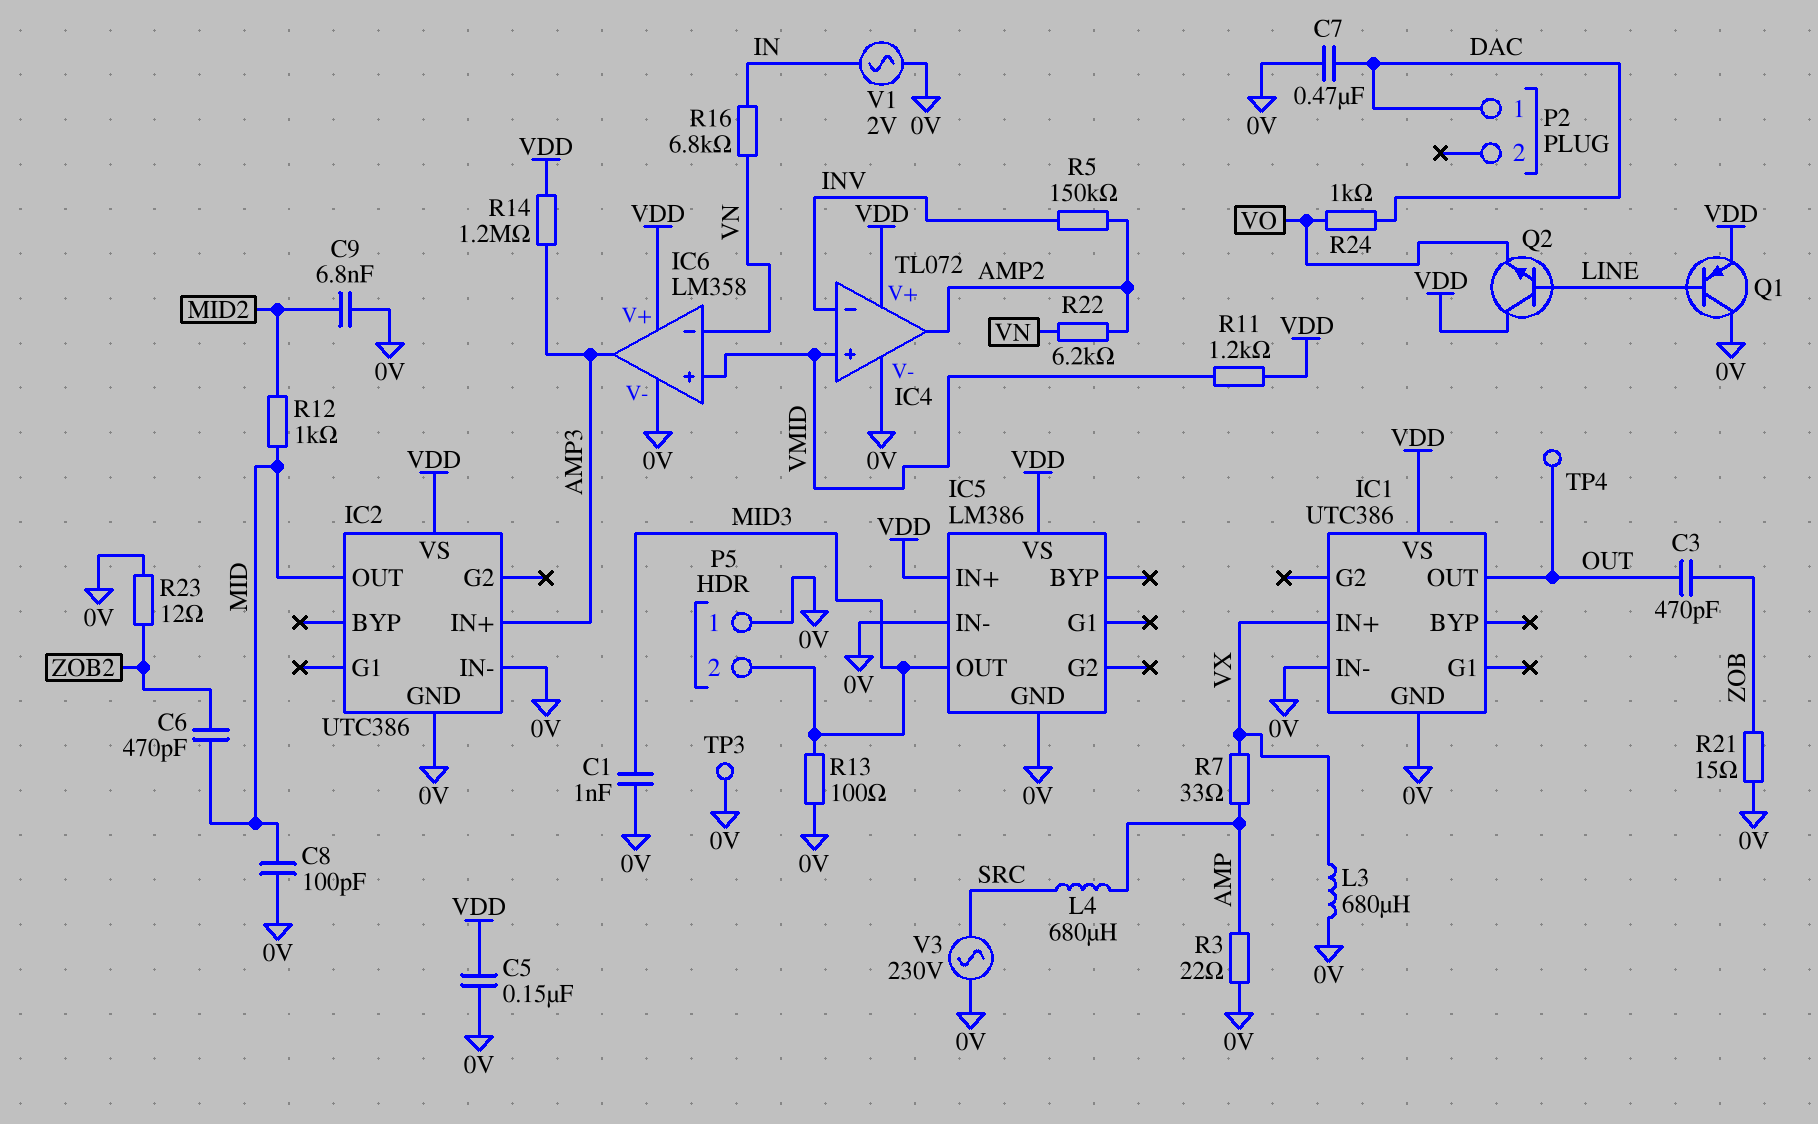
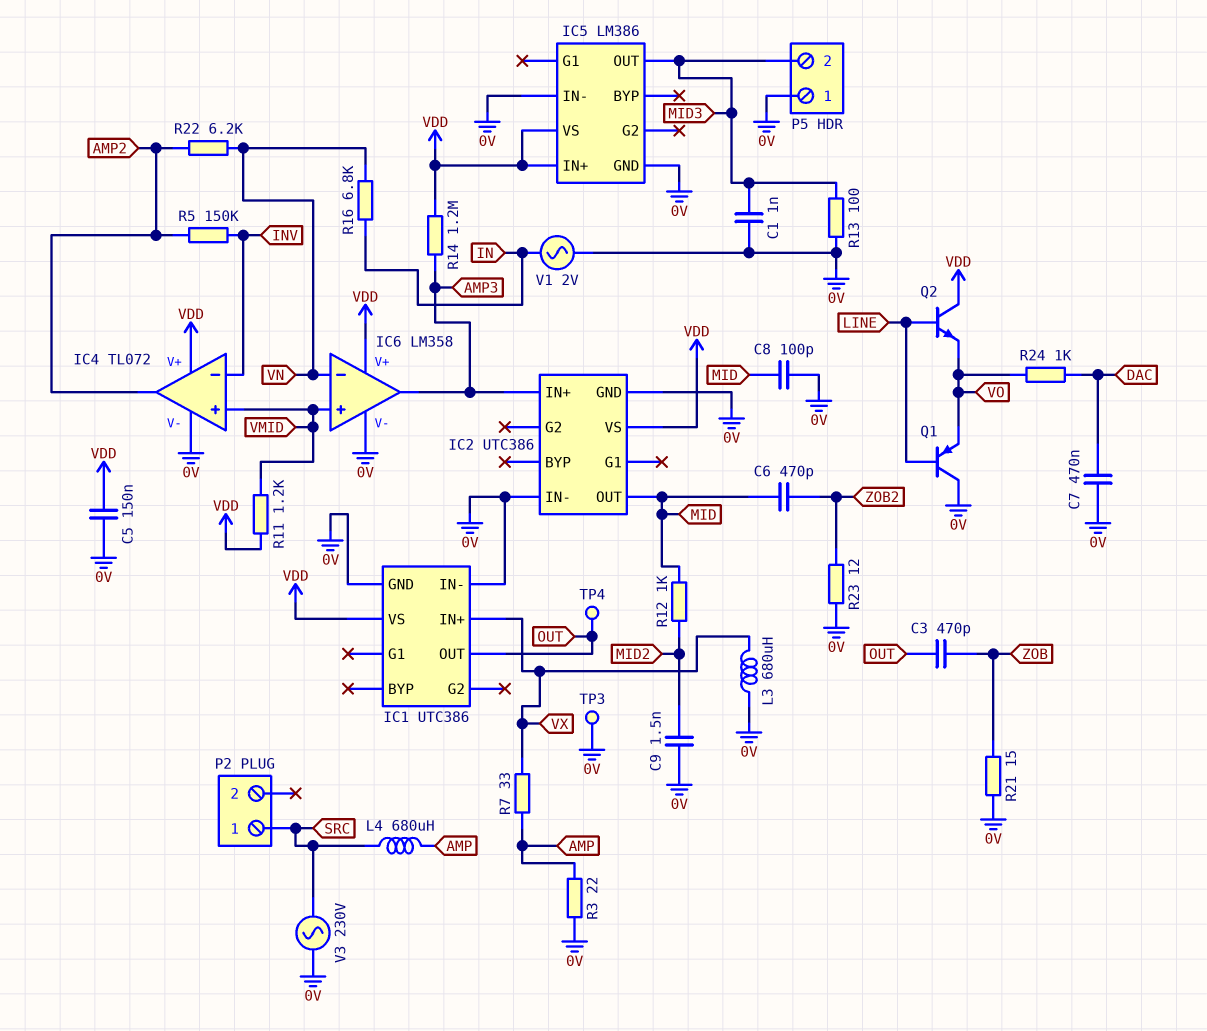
C9: 6.8nF (0V, MID2) -> 1.5nF (0V, MID2)
P2 pin 1: DAC -> SRC
Q1: PNP (B LINE, C 0V, E VDD) -> PNP (B LINE, C 0V, E VO)

